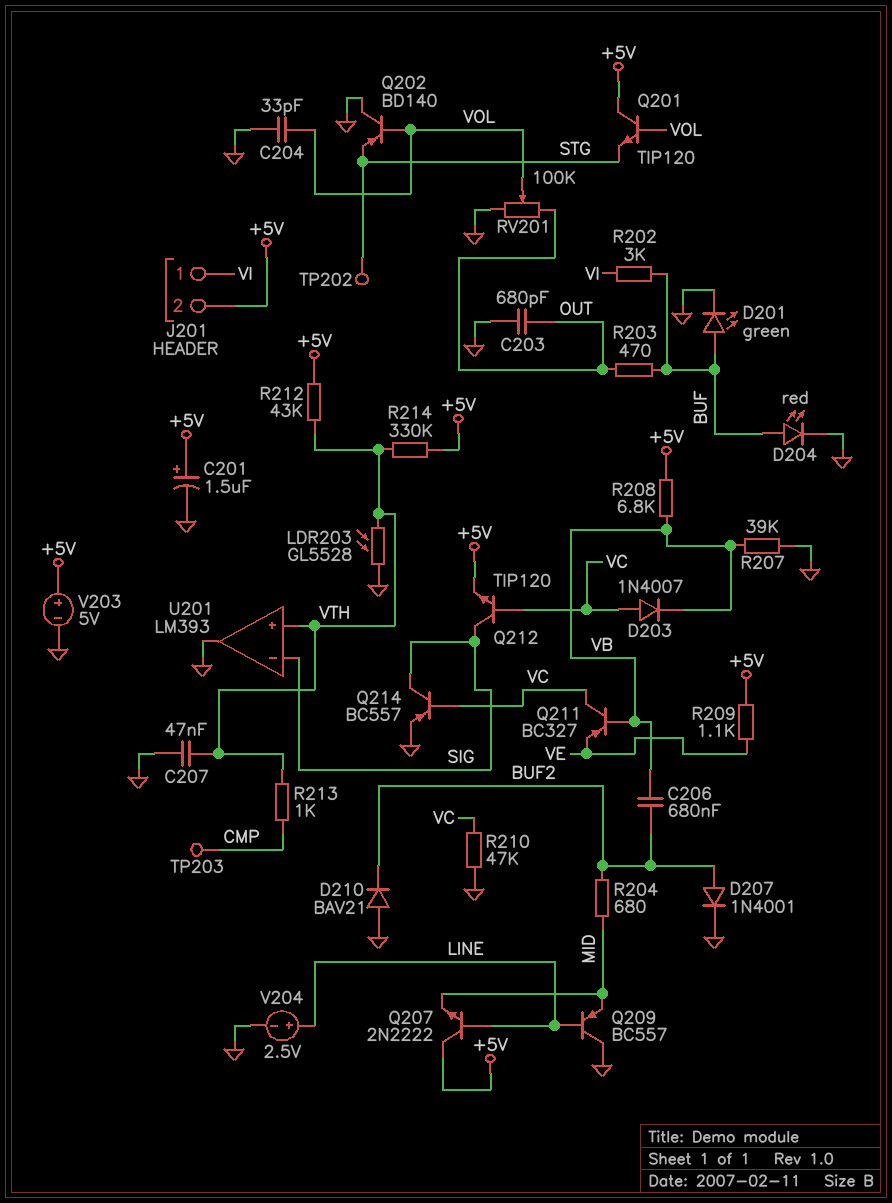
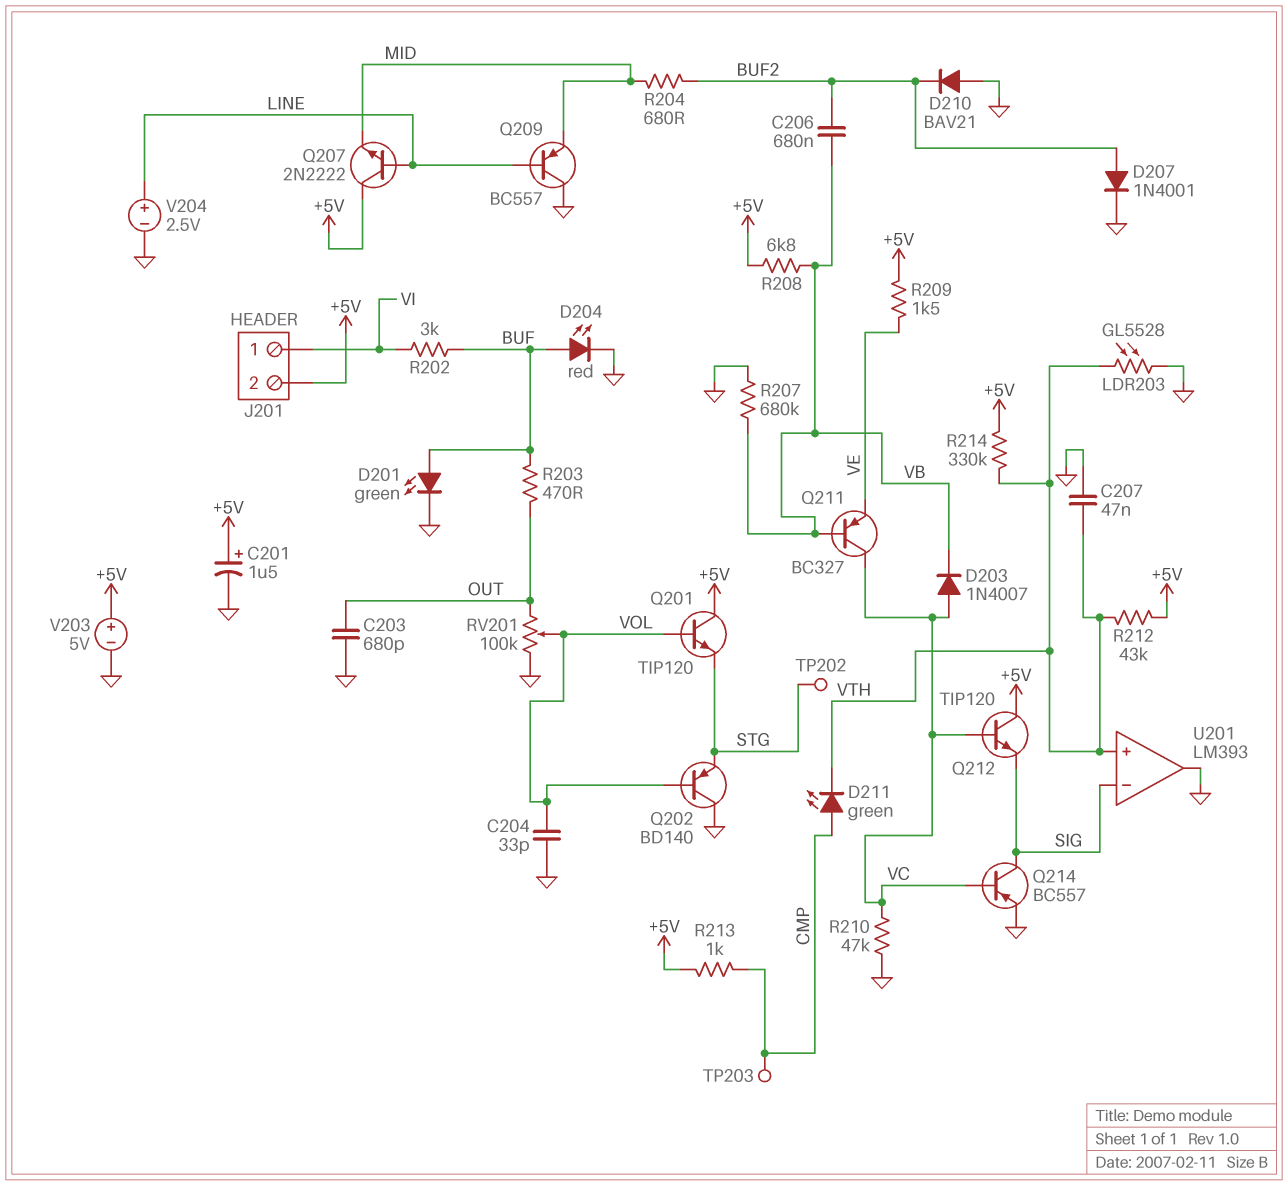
D211: none -> LED green (A CMP, K VTH)
Q212: NPN TIP120 (B VC, C SIG, E +5V) -> NPN TIP120 (B VC, C +5V, E SIG)
R207: 39k (GND, VB) -> 680k (GND, VB)
R209: 1.1k (+5V, VE) -> 1.5k (+5V, VE)
R213: 1k (CMP, VTH) -> 1k (+5V, CMP)

